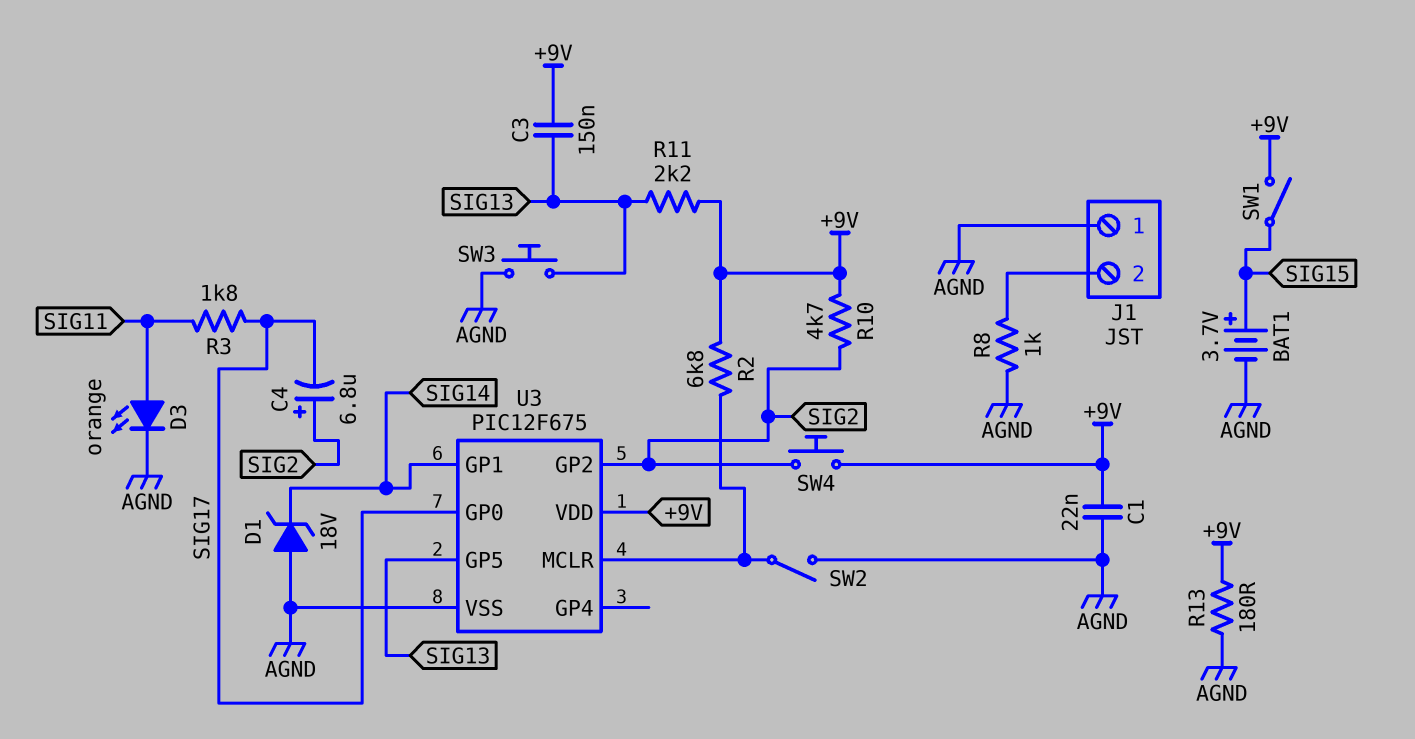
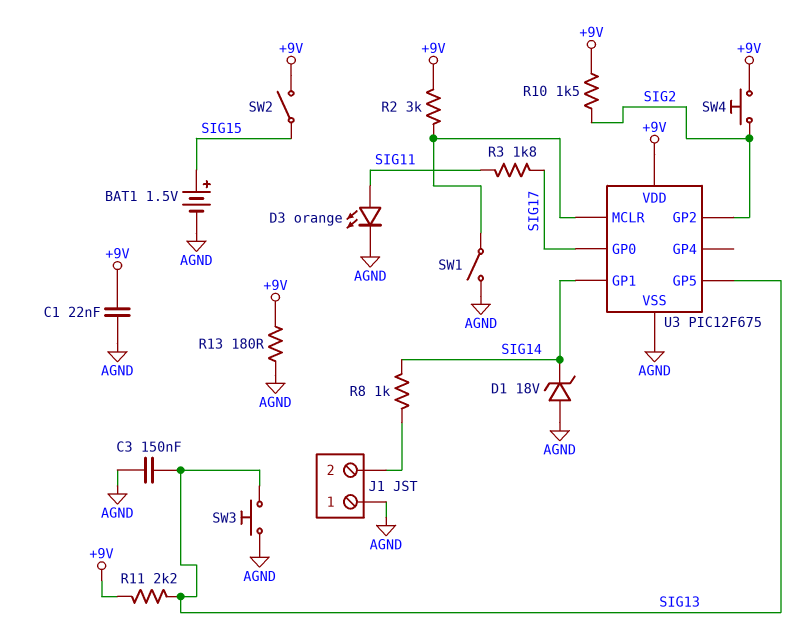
BAT1: 3.7V (plus SIG15, minus AGND) -> 1.5V (plus SIG15, minus AGND)
C3: 150nF (+9V, SIG13) -> 150nF (AGND, SIG13)
C4: 6.8uF (plus SIG2, minus SIG17) -> none
R2: 6.8k (+9V, U3/MCLR) -> 3k (+9V, U3/MCLR)
R8: 1k (AGND, J1/2) -> 1k (J1/2, SIG14)
R10: 4.7k (+9V, SIG2) -> 1.5k (+9V, SIG2)
SW1: switch (+9V, SIG15) -> switch (AGND, U3/MCLR)
SW2: switch (AGND, U3/MCLR) -> switch (+9V, SIG15)

